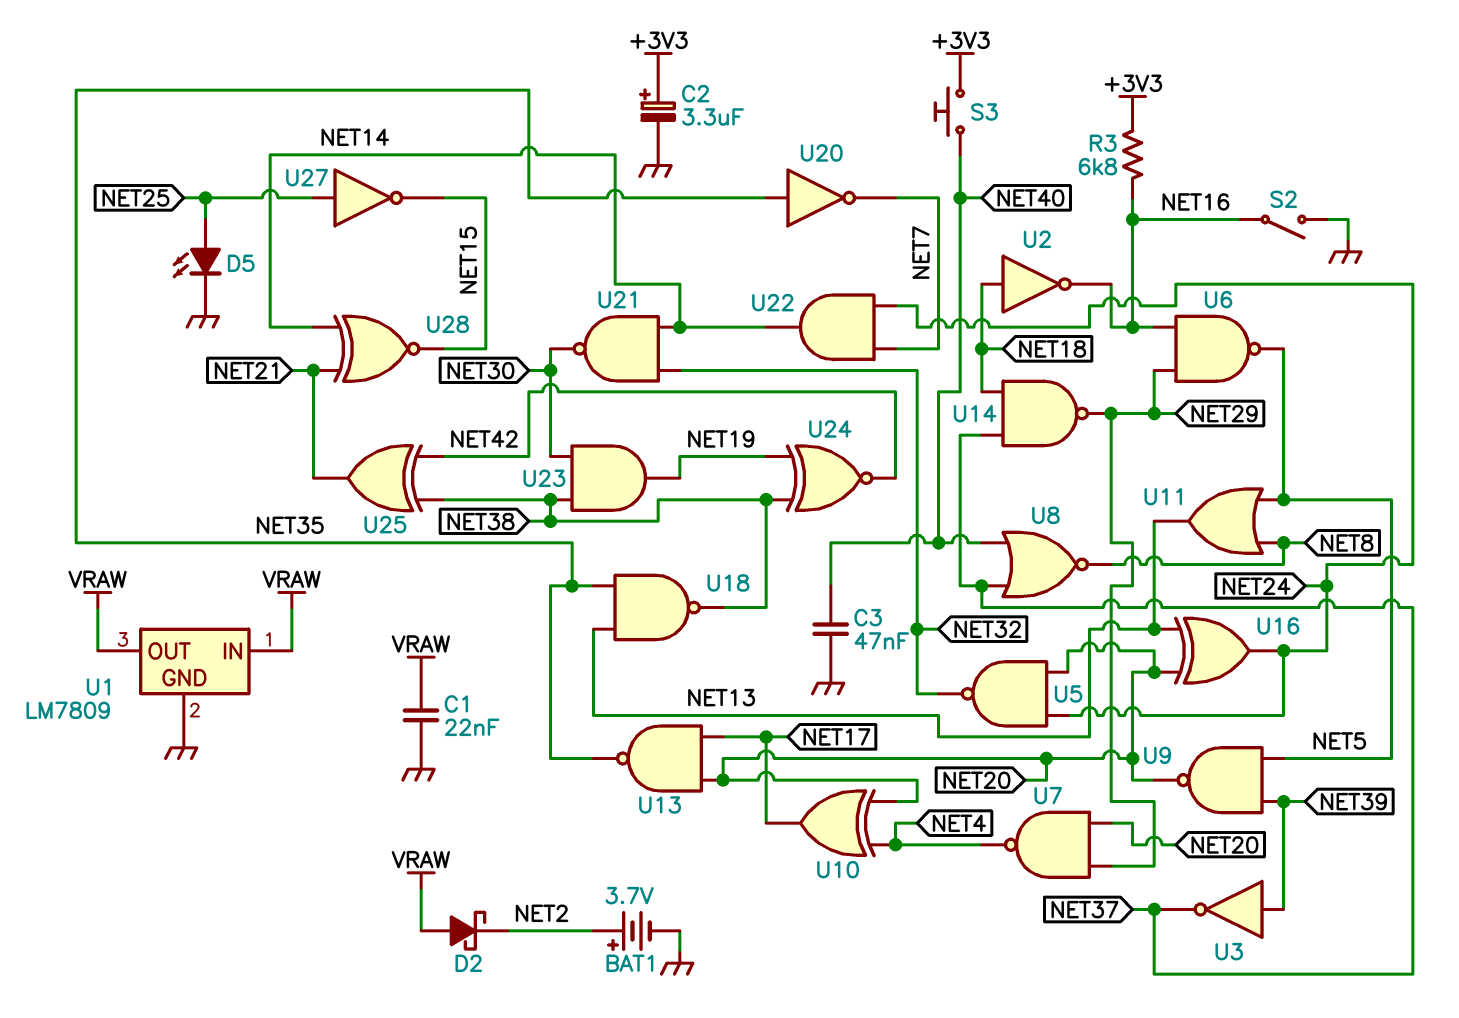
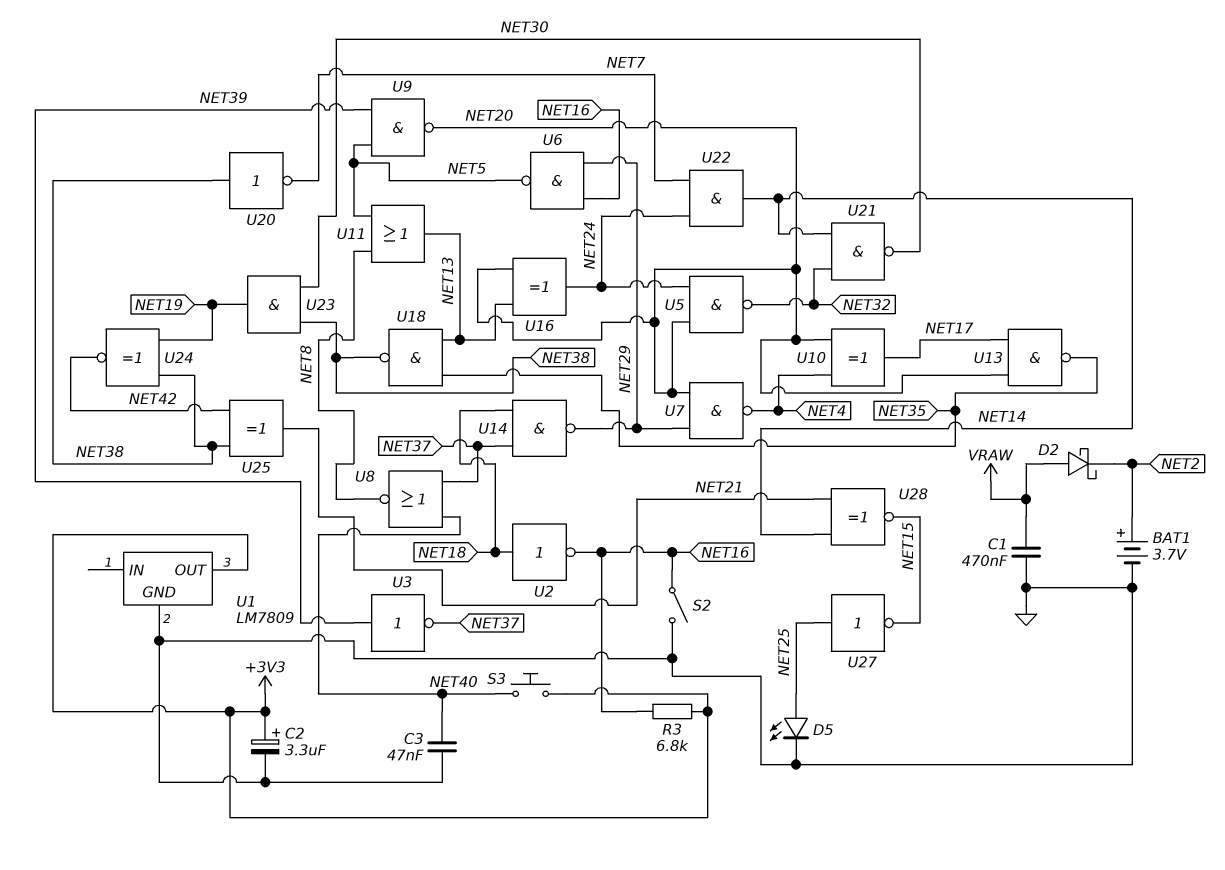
C1: 22nF (GND, VRAW) -> 470nF (GND, VRAW)
U1 pin IN: VRAW -> none
U1 pin OUT: VRAW -> +3V3
U20: NOT (in NET35, out NET7) -> NOT (in NET38, out NET7)

